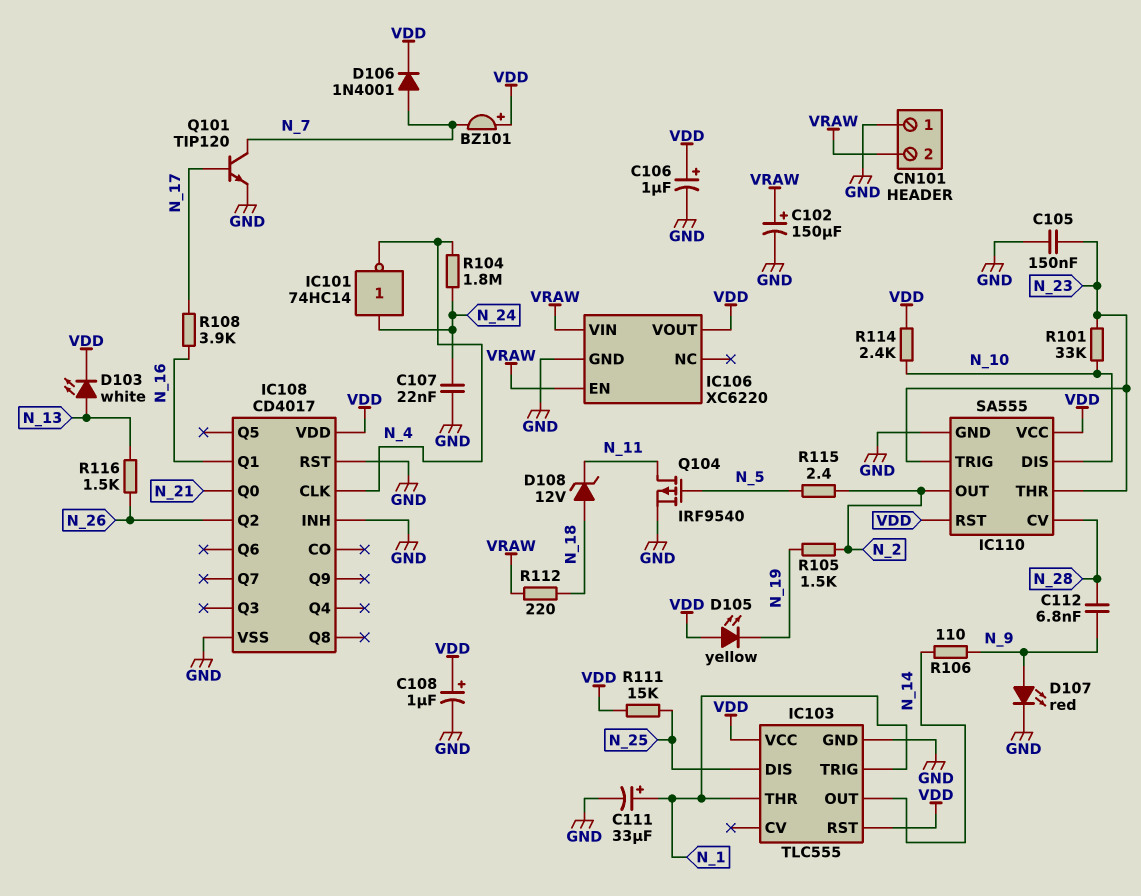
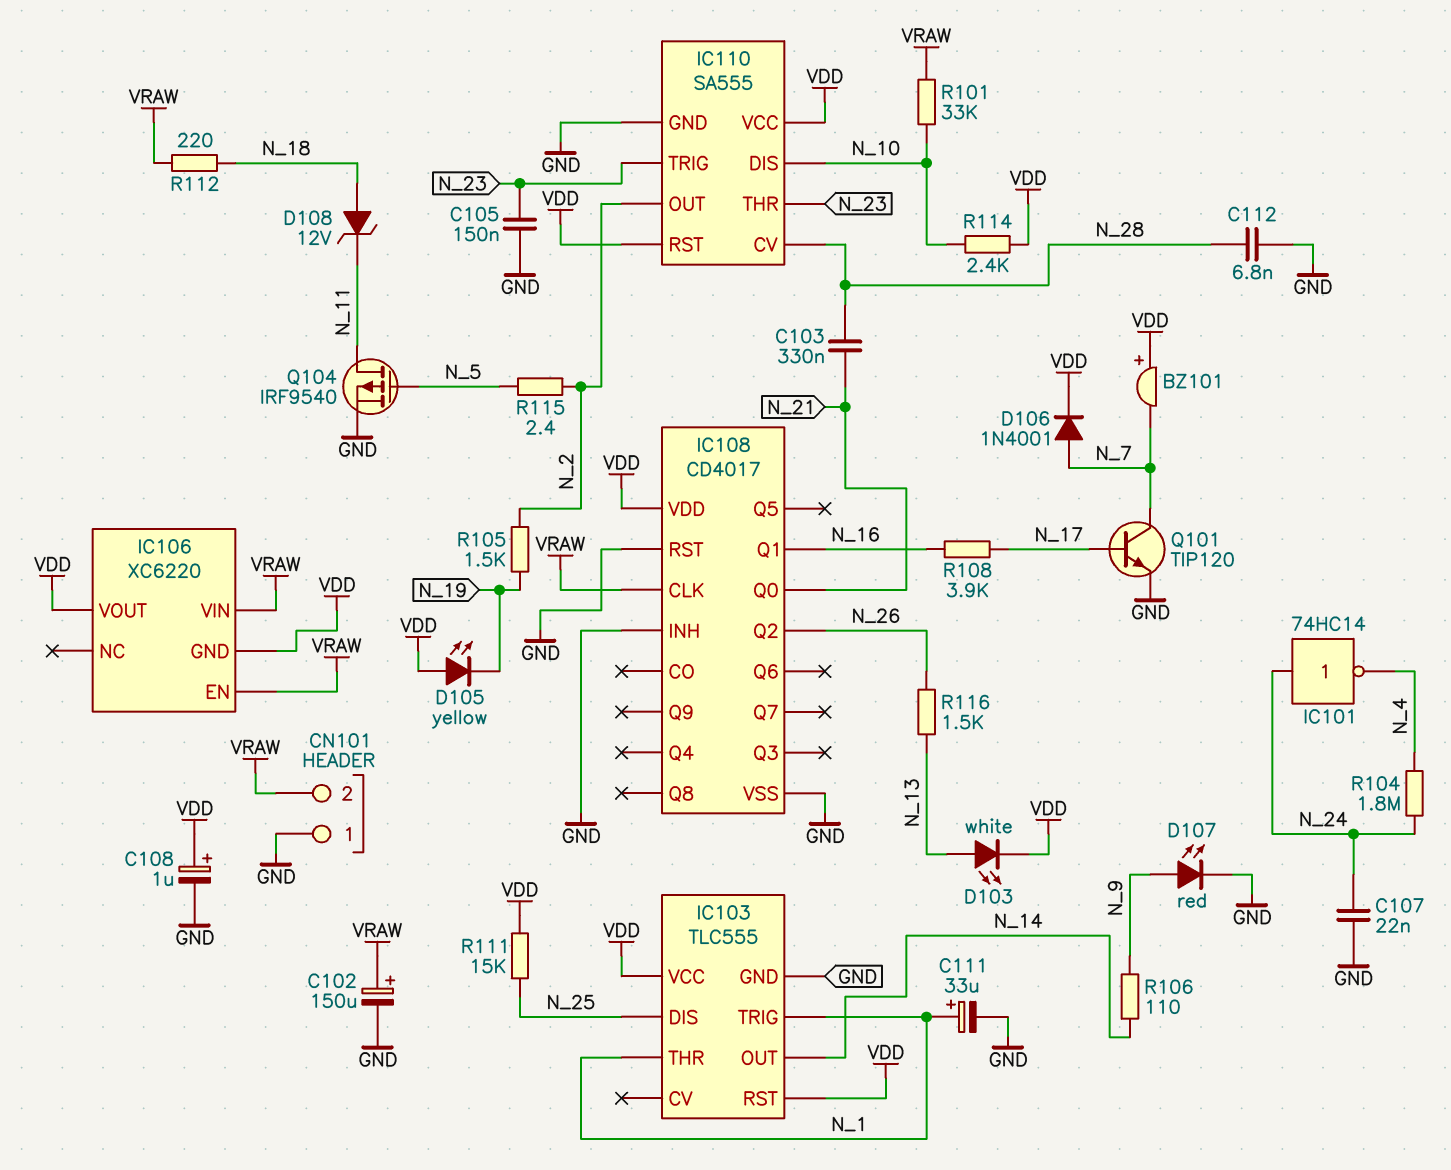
C103: none -> 330nF (N_21, N_28)
C106: 1uF (plus VDD, minus GND) -> none
C112: 6.8nF (N_9, N_28) -> 6.8nF (GND, N_28)
IC106 pin GND: GND -> VDD
IC108 pin CLK: N_4 -> VRAW
R101: 33k (N_10, N_23) -> 33k (N_10, VRAW)

